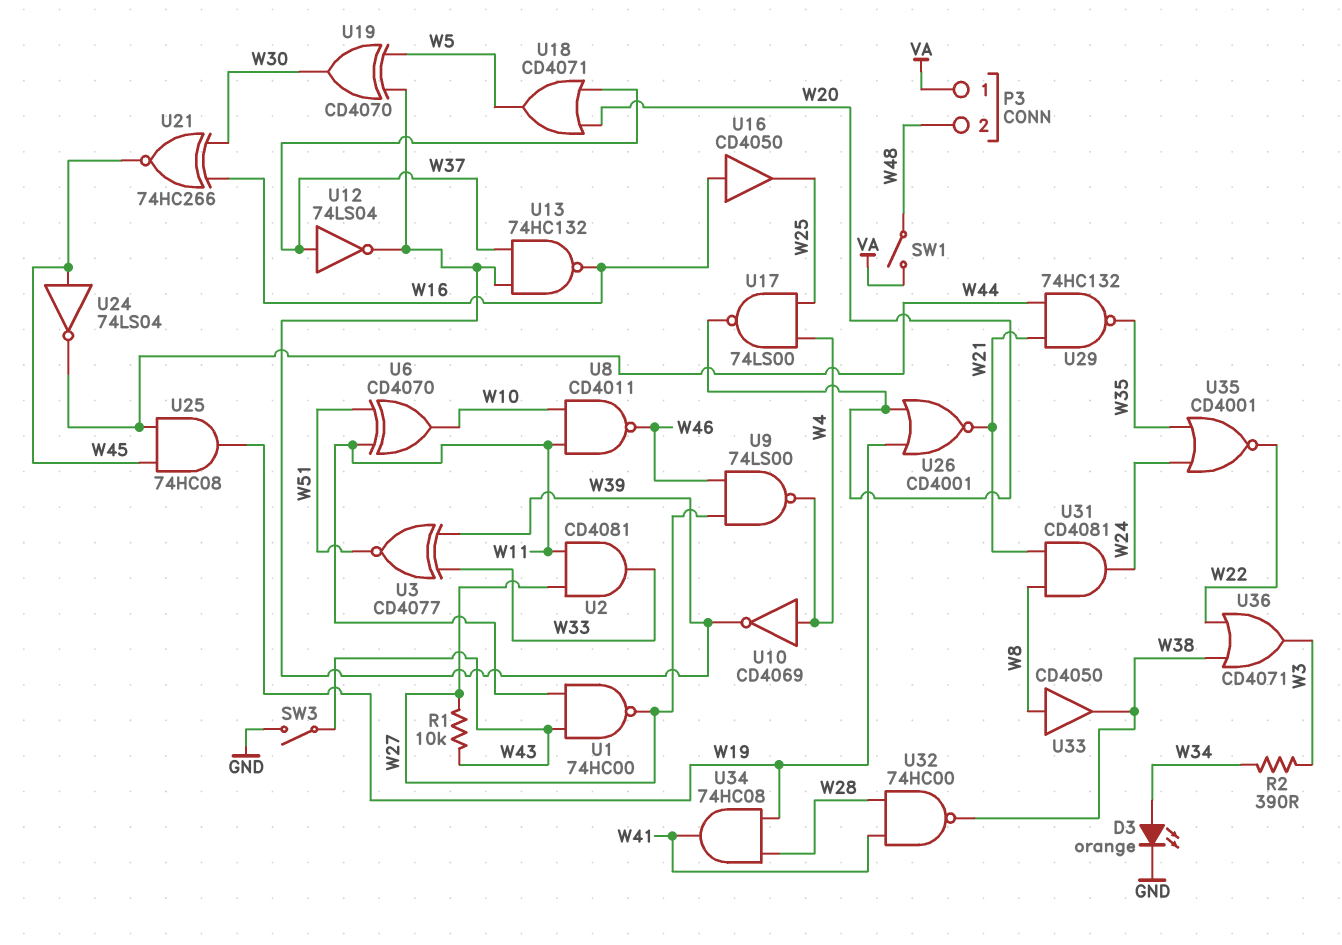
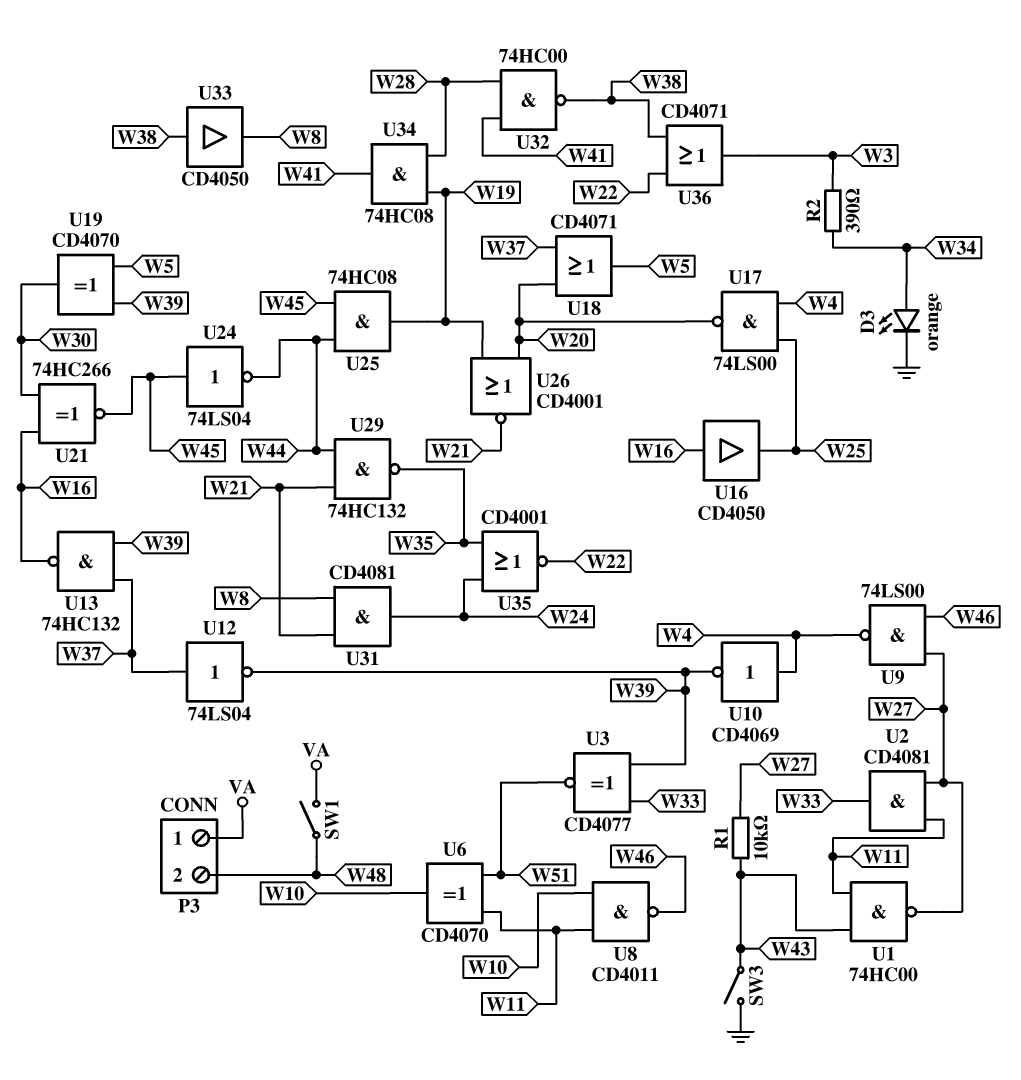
U33: buffer CD4050 (in W8, out W38) -> buffer CD4050 (in W38, out W8)

